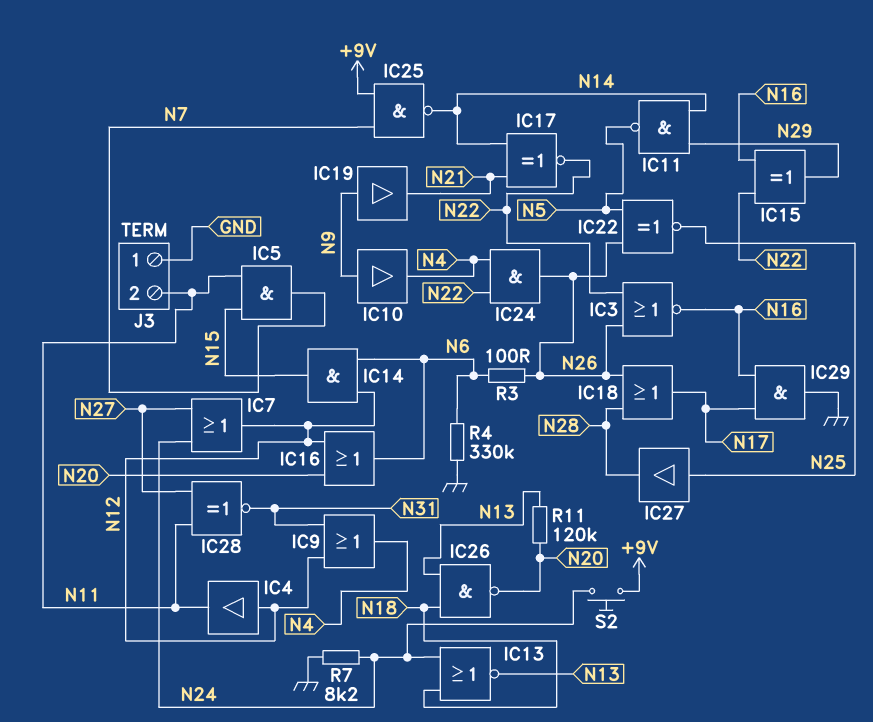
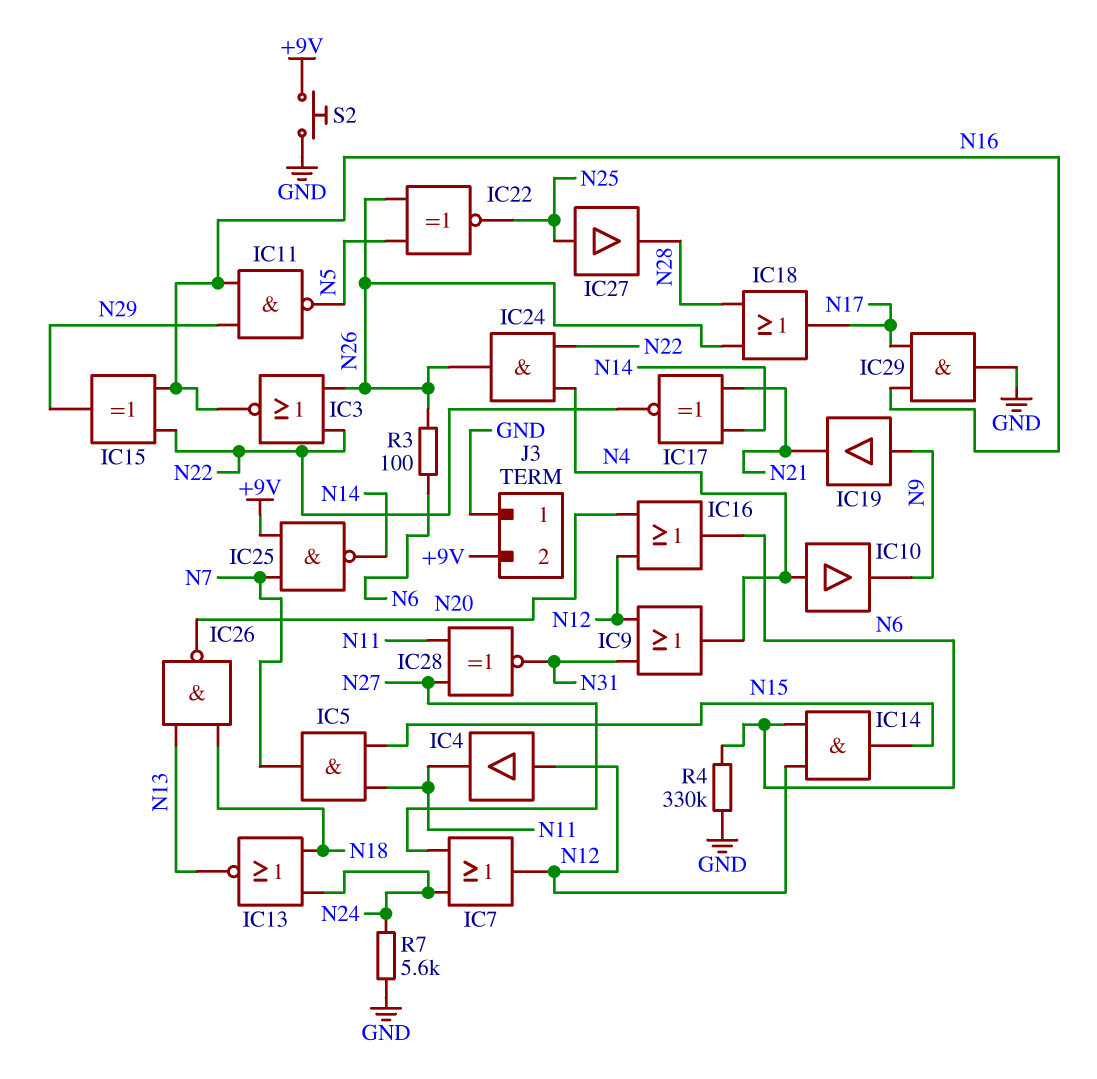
IC10: buffer (in N9, out N4) -> buffer (in N4, out N9)
IC11: NAND (in N14, in N29, out N5) -> NAND (in N16, in N29, out N5)
J3 pin 2: N11 -> +9V
R7: 8.2k (GND, N24) -> 5.6k (GND, N24)
R11: 120k (N13, N20) -> none
S2: button (+9V, N24) -> button (+9V, GND)

